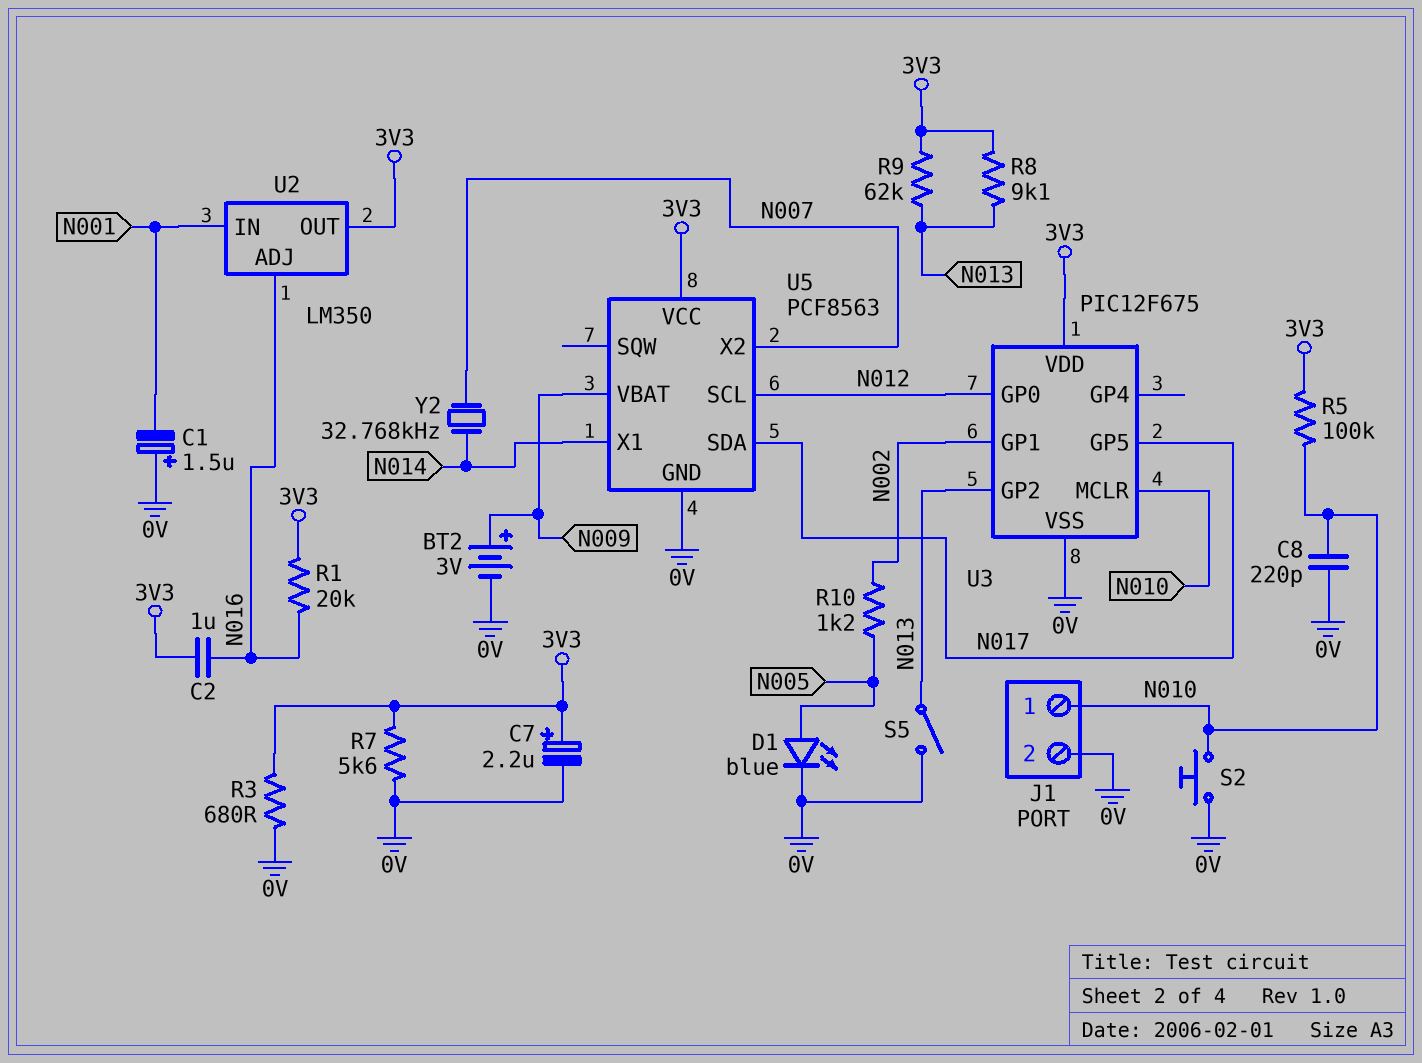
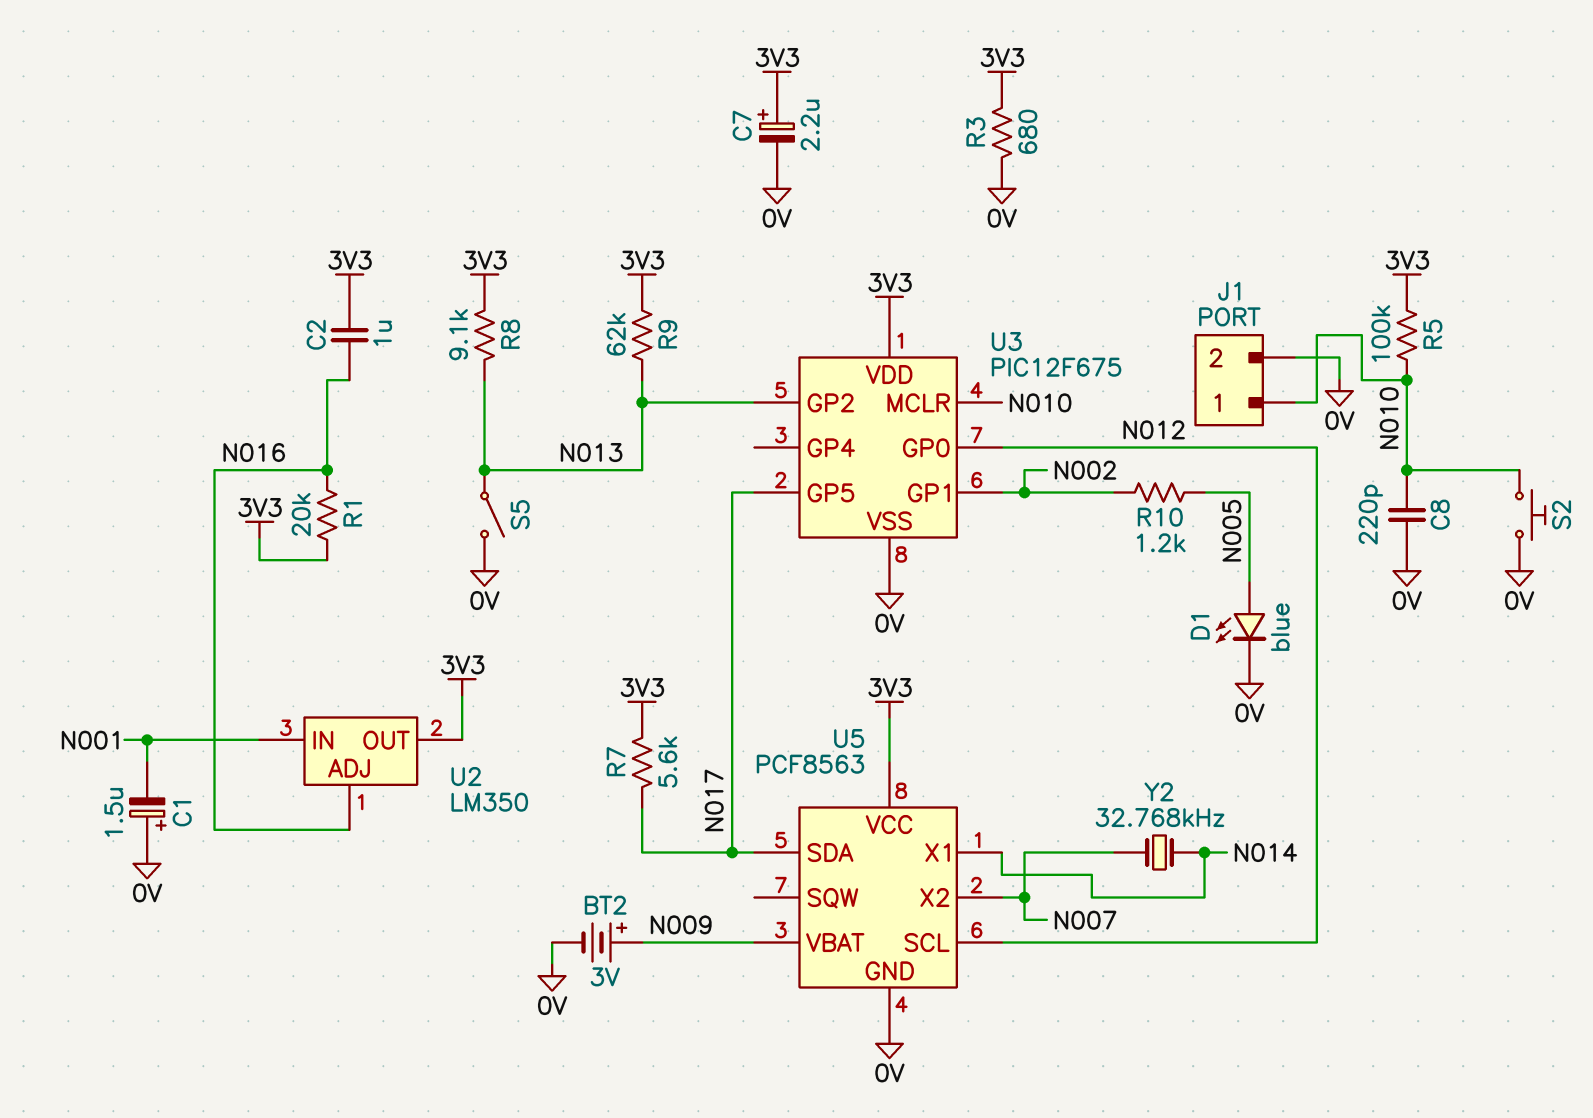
R7: 5.6k (0V, 3V3) -> 5.6k (3V3, N017)

